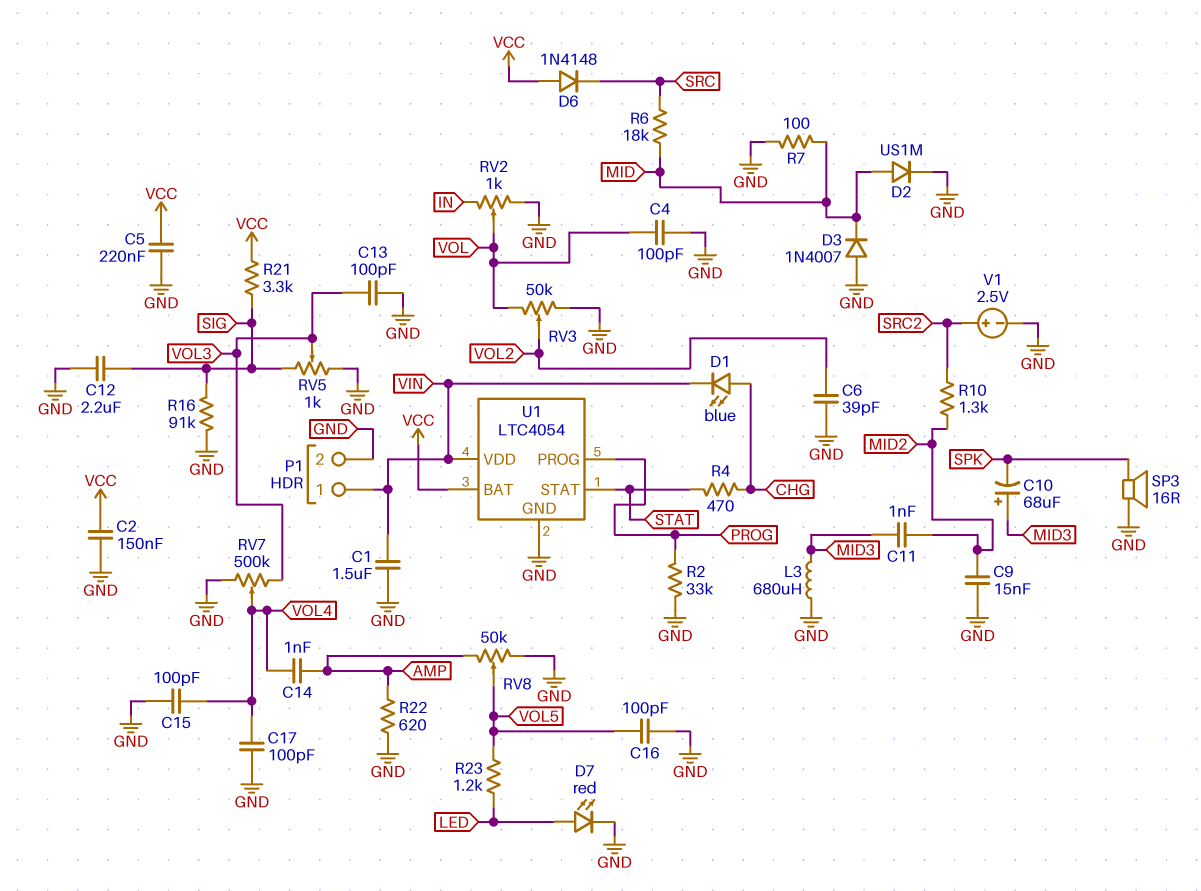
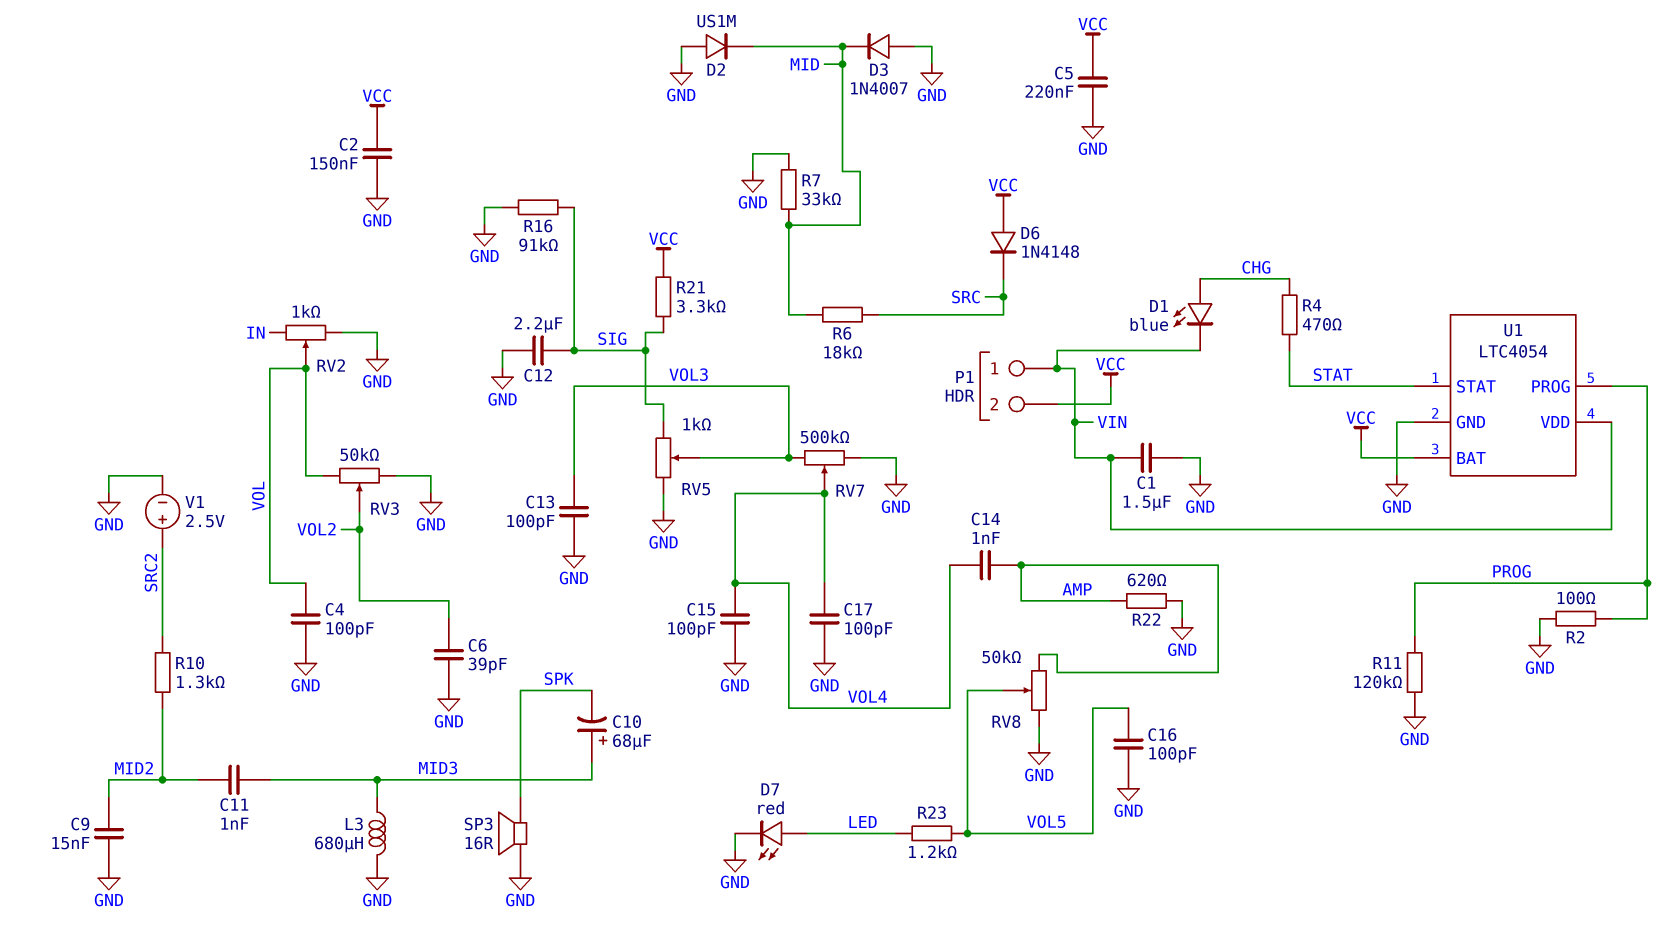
D2: diode US1M (A MID, K GND) -> diode US1M (A GND, K MID)
P1 pin 2: GND -> VCC
R2: 33k (GND, PROG) -> 100 (GND, PROG)
R7: 100 (GND, MID) -> 33k (GND, MID)
R11: none -> 120k (GND, PROG)

